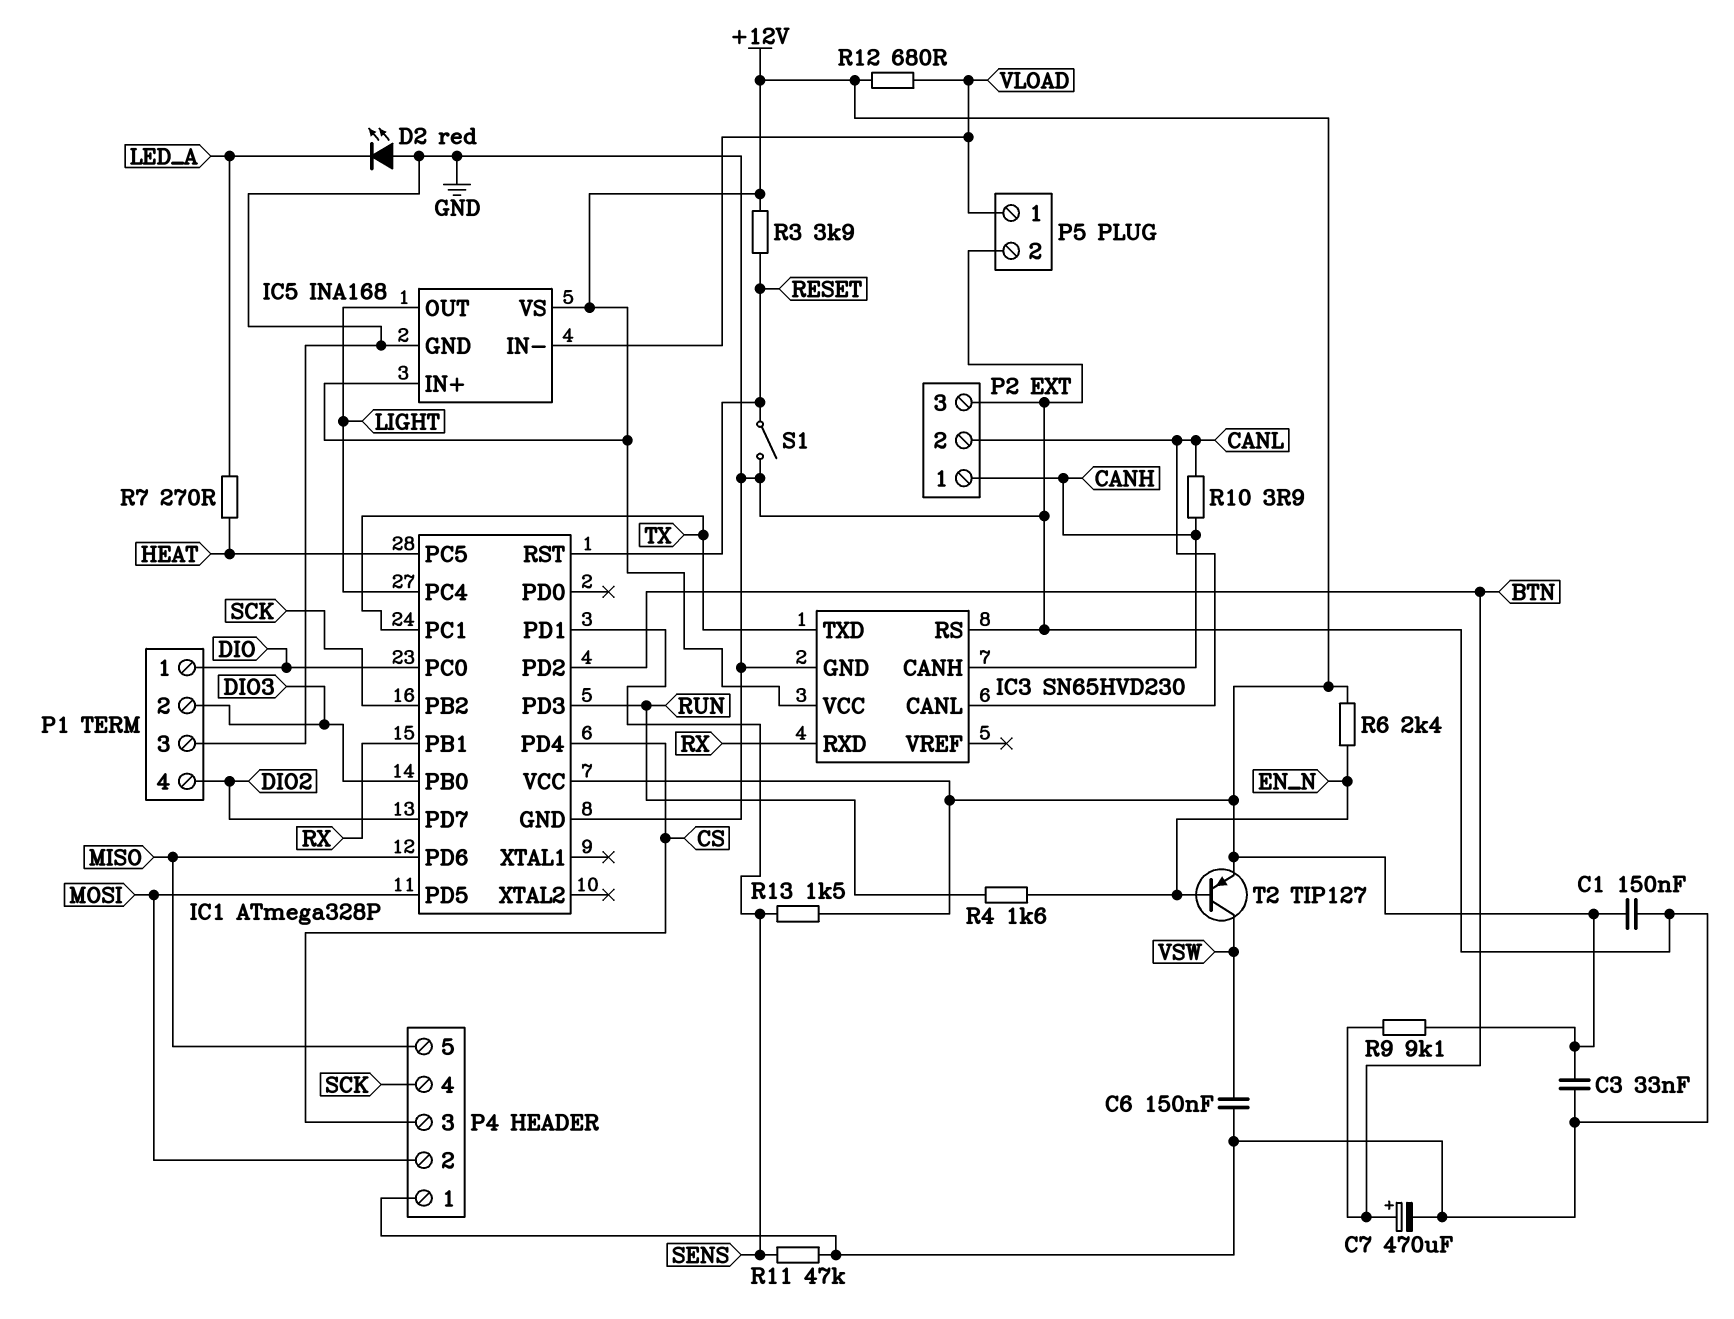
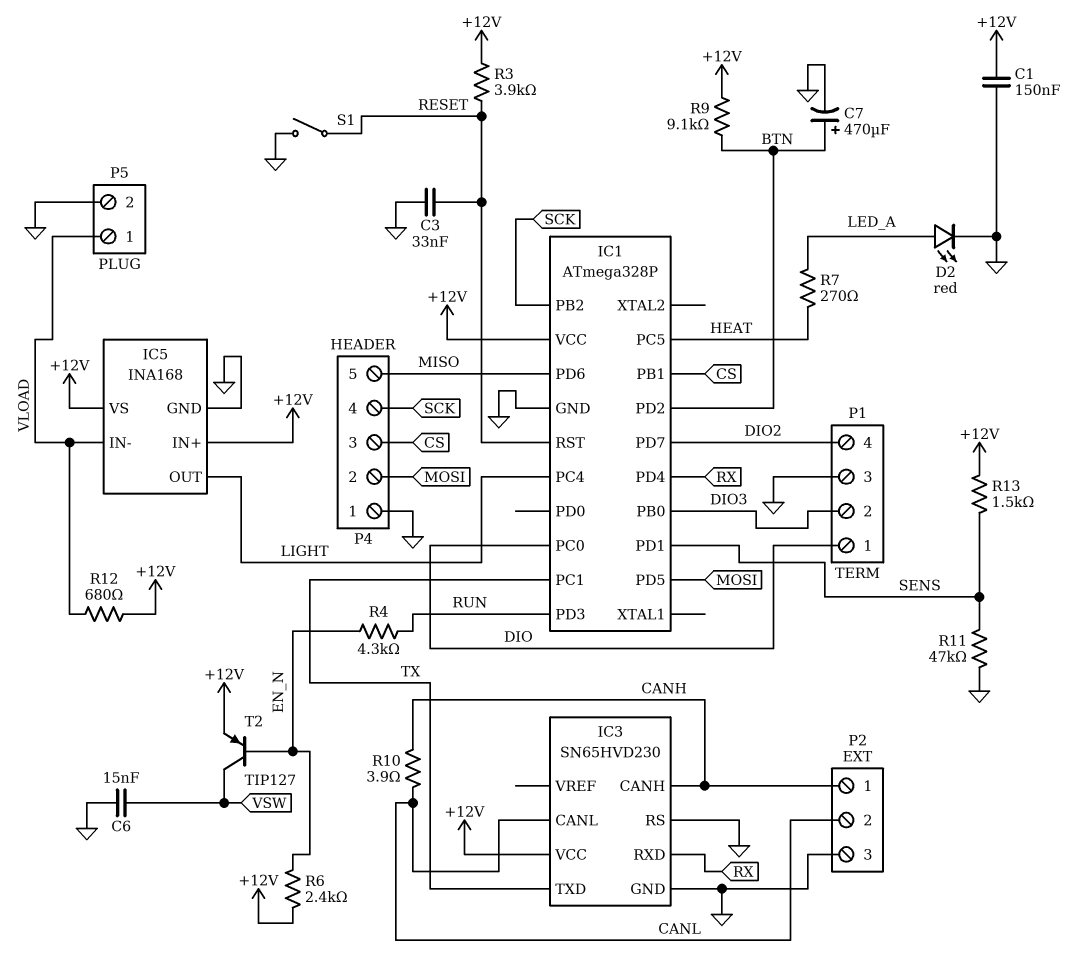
C3: 33nF (+12V, GND) -> 33nF (GND, RESET)
C6: 150nF (GND, VSW) -> 15nF (GND, VSW)
D2: LED red (A GND, K LED_A) -> LED red (A LED_A, K GND)
IC1 pin PB1: RX -> CS
IC1 pin PD4: CS -> RX
R4: 1.6k (EN_N, RUN) -> 4.3k (EN_N, RUN)

